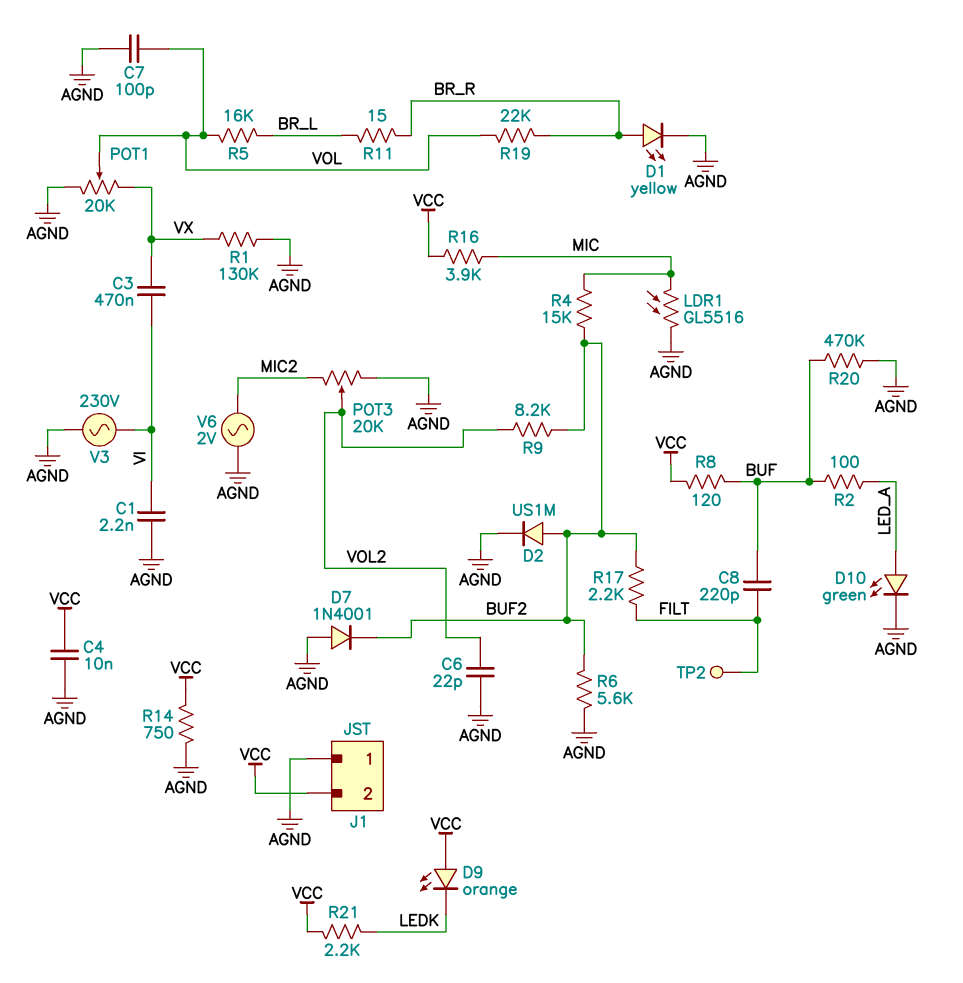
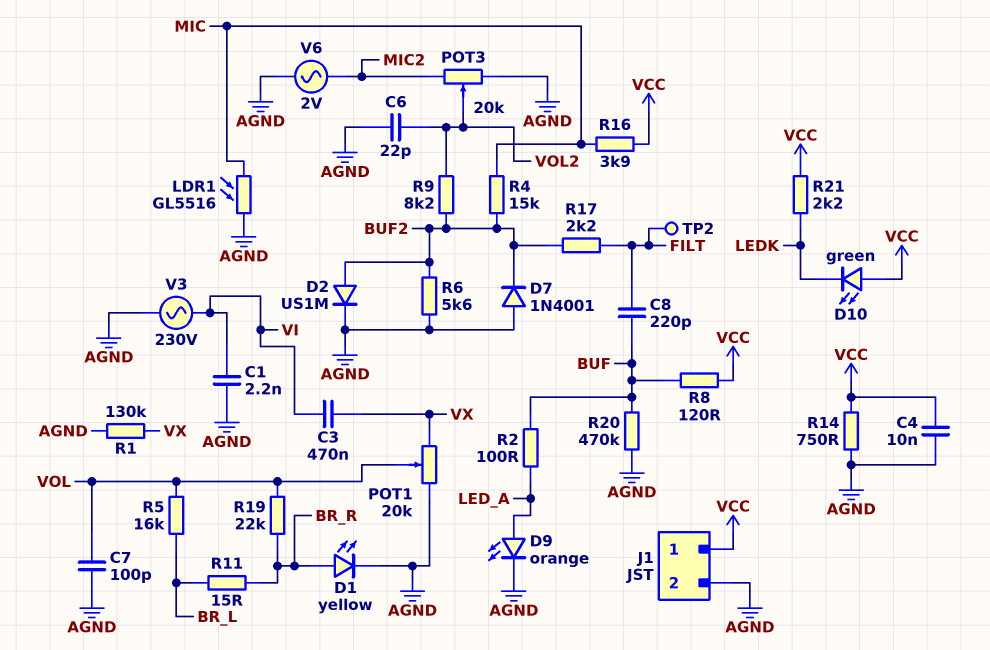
D9: LED orange (A VCC, K LEDK) -> LED orange (A LED_A, K AGND)
D10: LED green (A LED_A, K AGND) -> LED green (A VCC, K LEDK)
J1 pin 1: AGND -> VCC
J1 pin 2: VCC -> AGND

